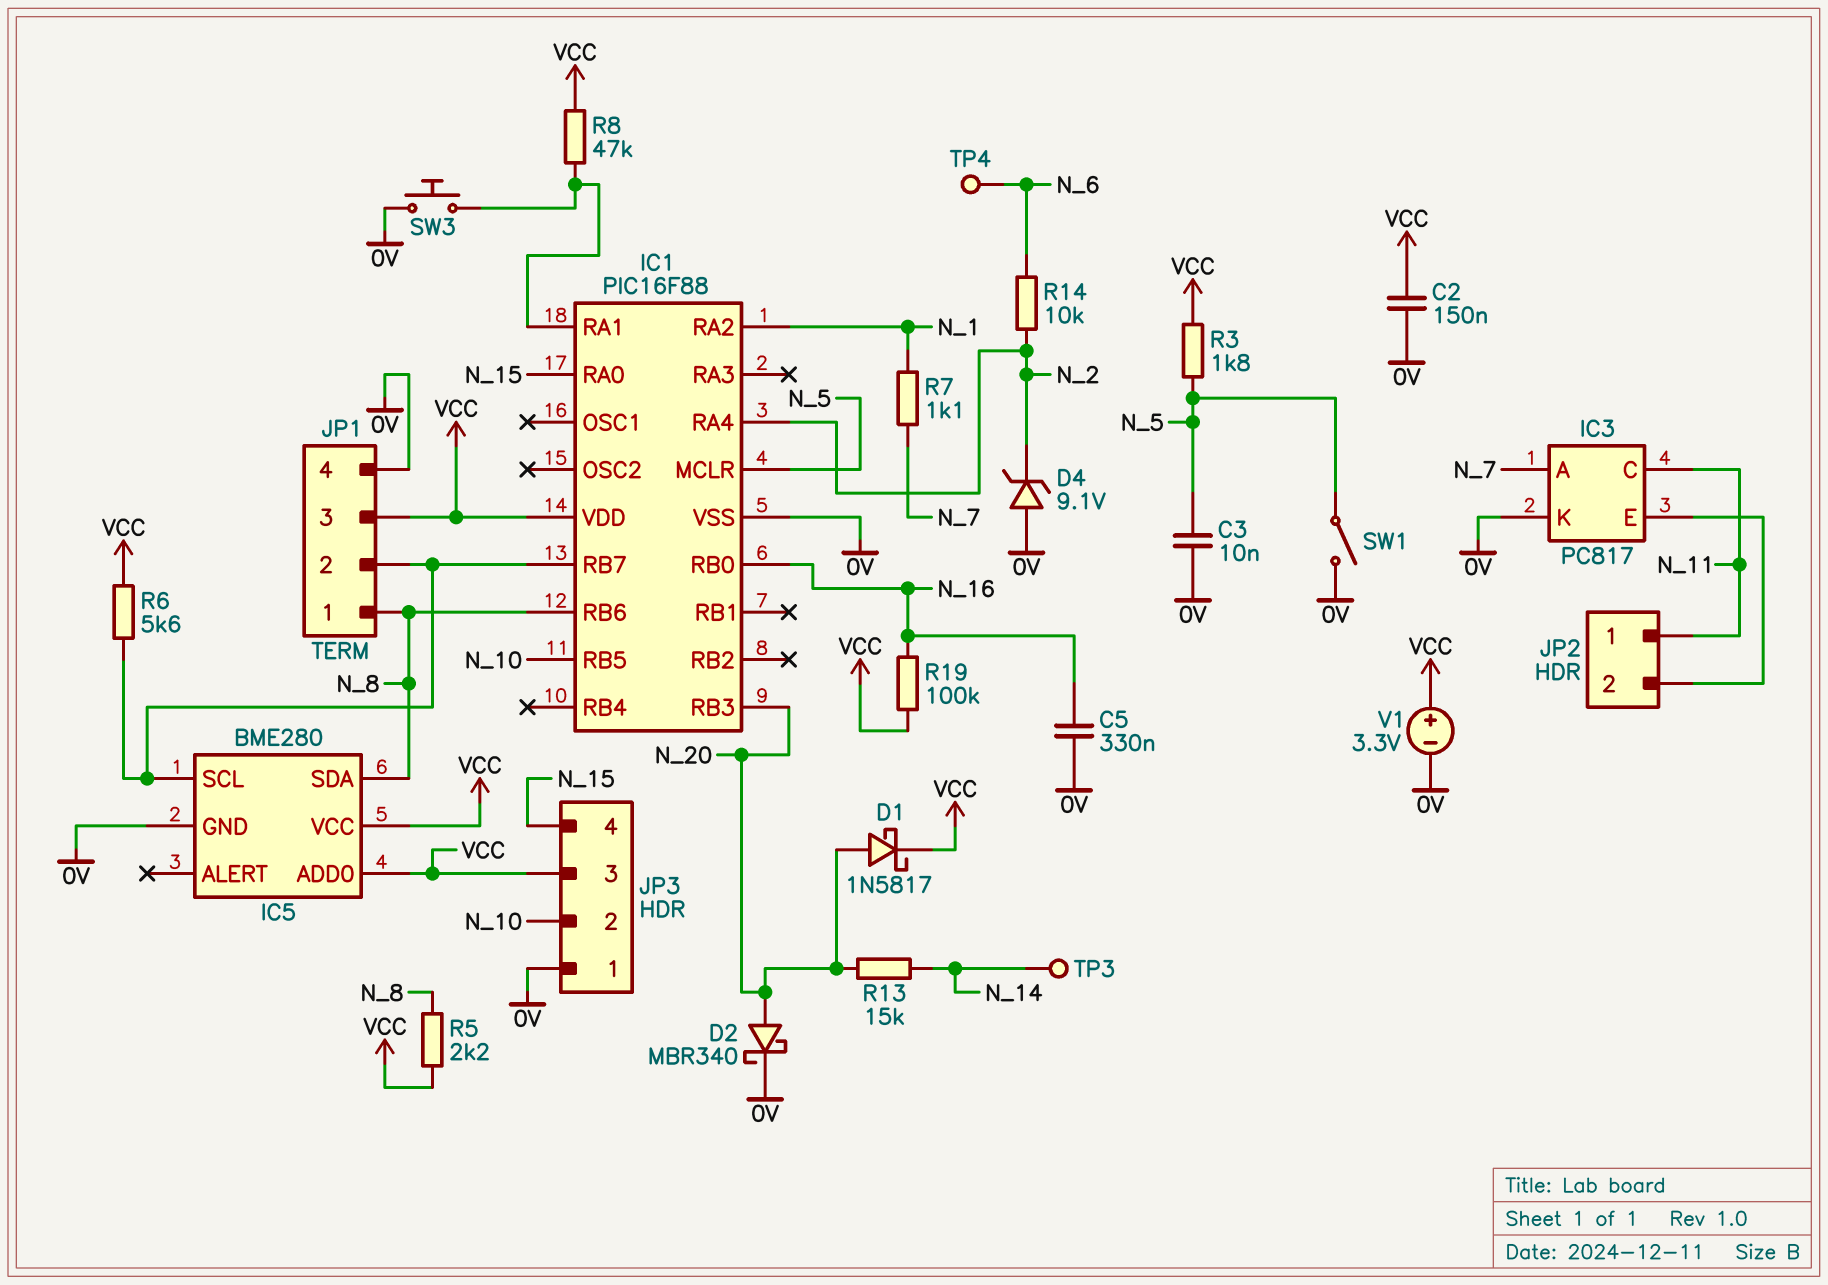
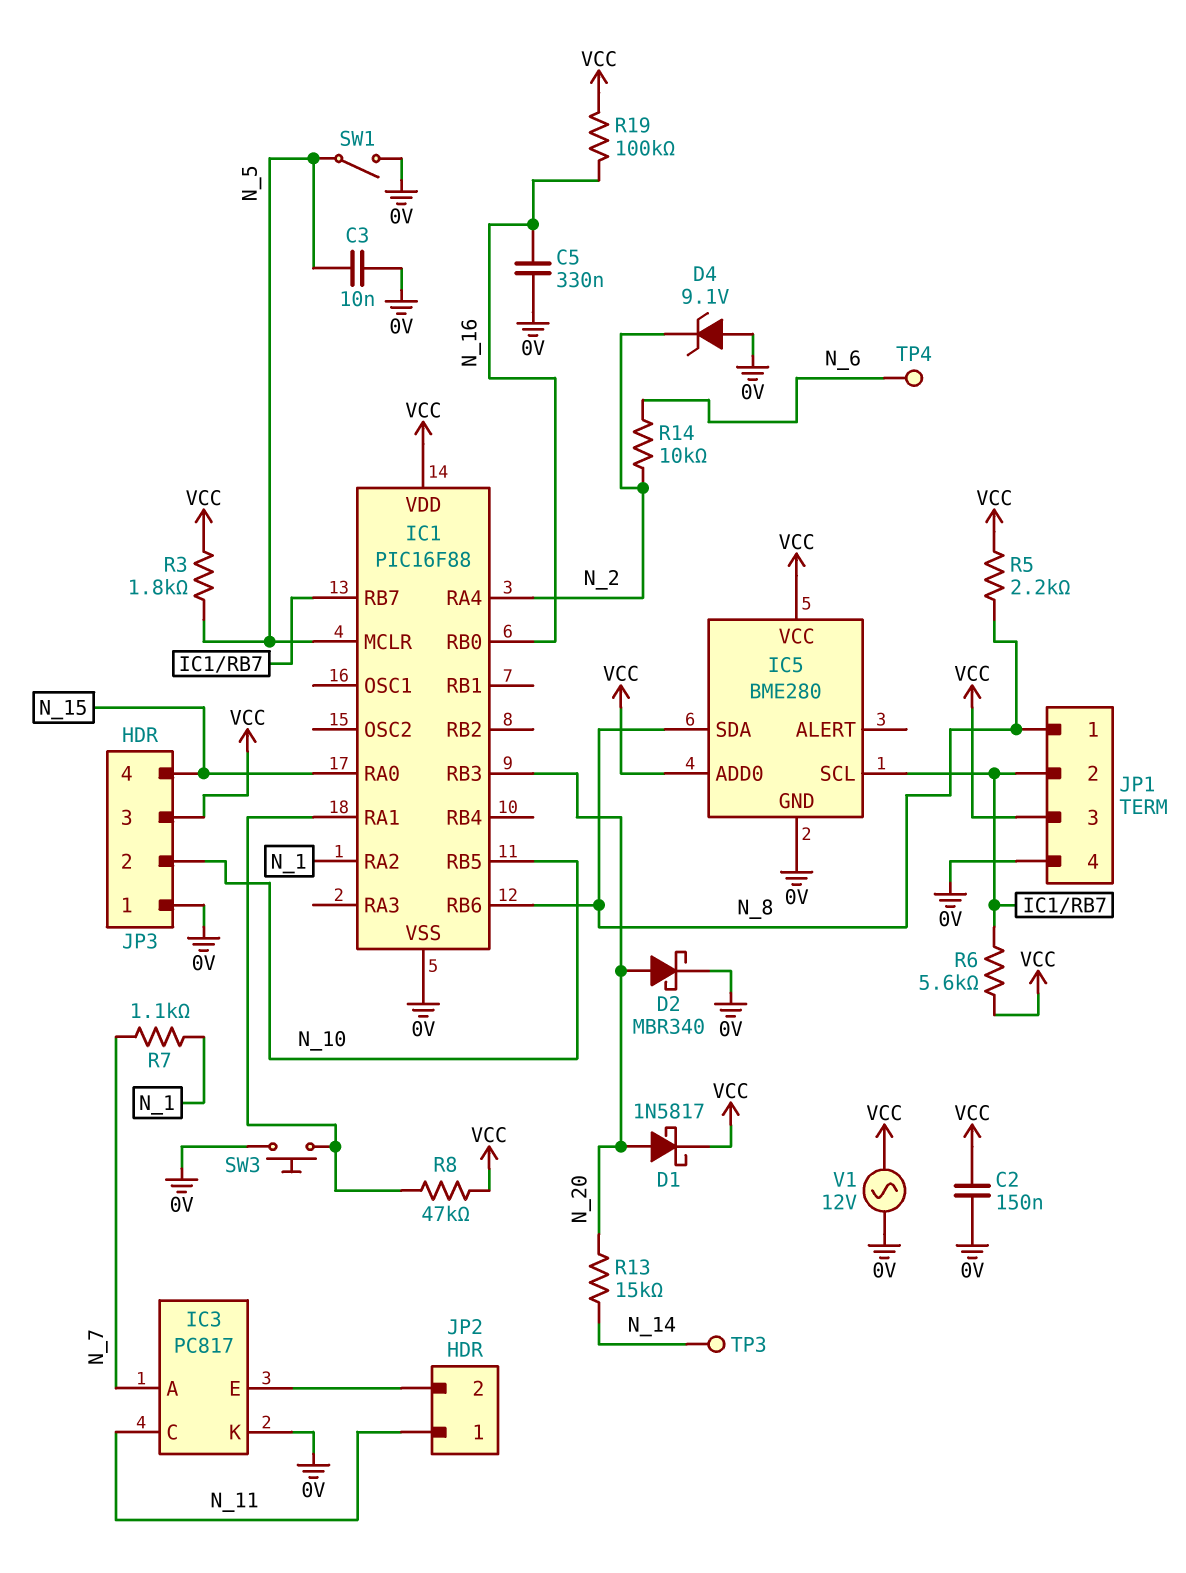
V1: 3.3V (plus VCC, minus 0V) -> AC 12V (0V, VCC)

